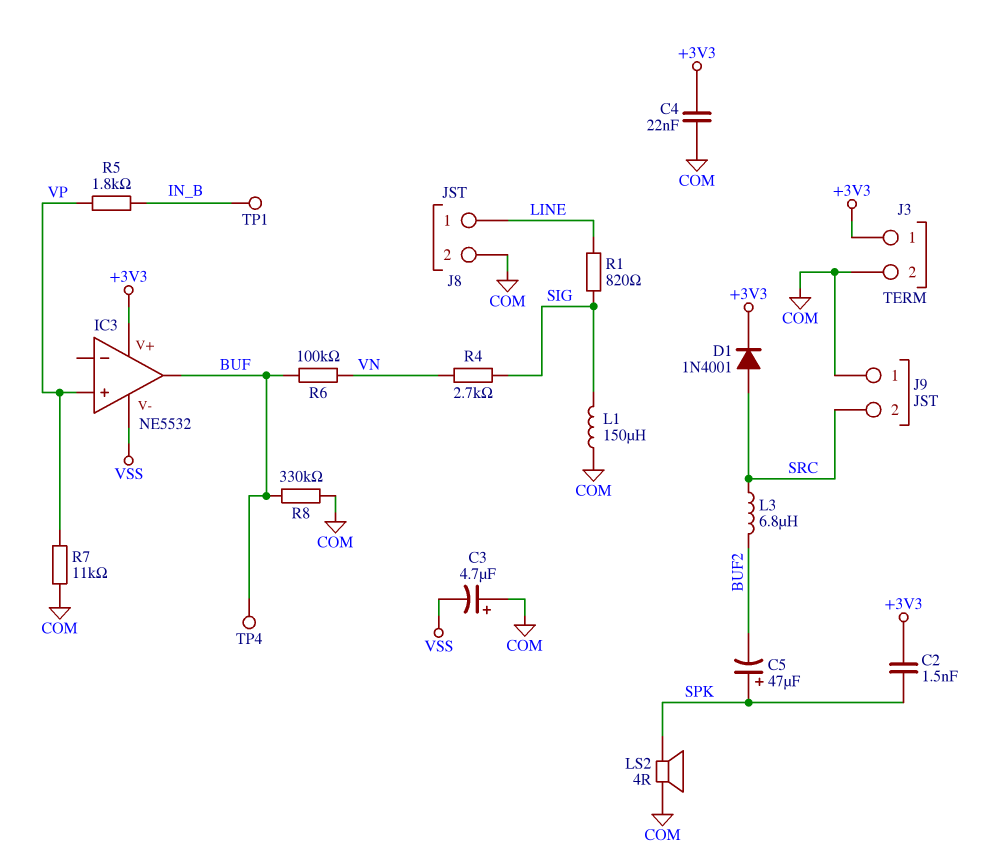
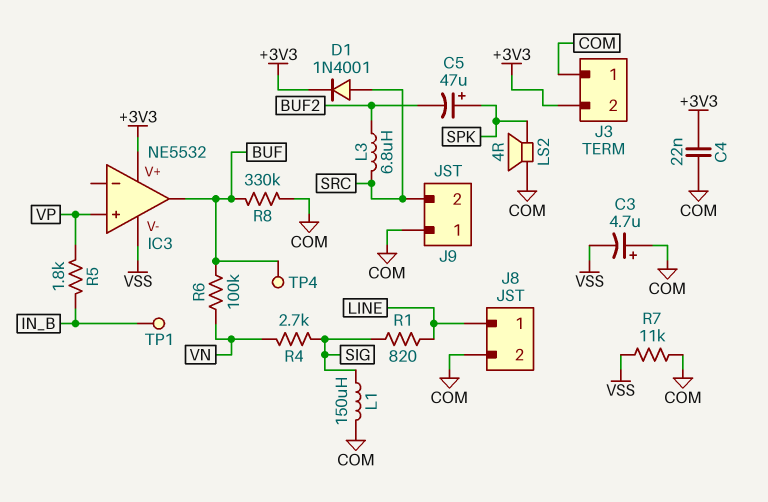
C2: 1.5nF (+3V3, SPK) -> none
J3 pin 1: +3V3 -> COM
J3 pin 2: COM -> +3V3
R7: 11k (COM, VP) -> 11k (COM, VSS)

